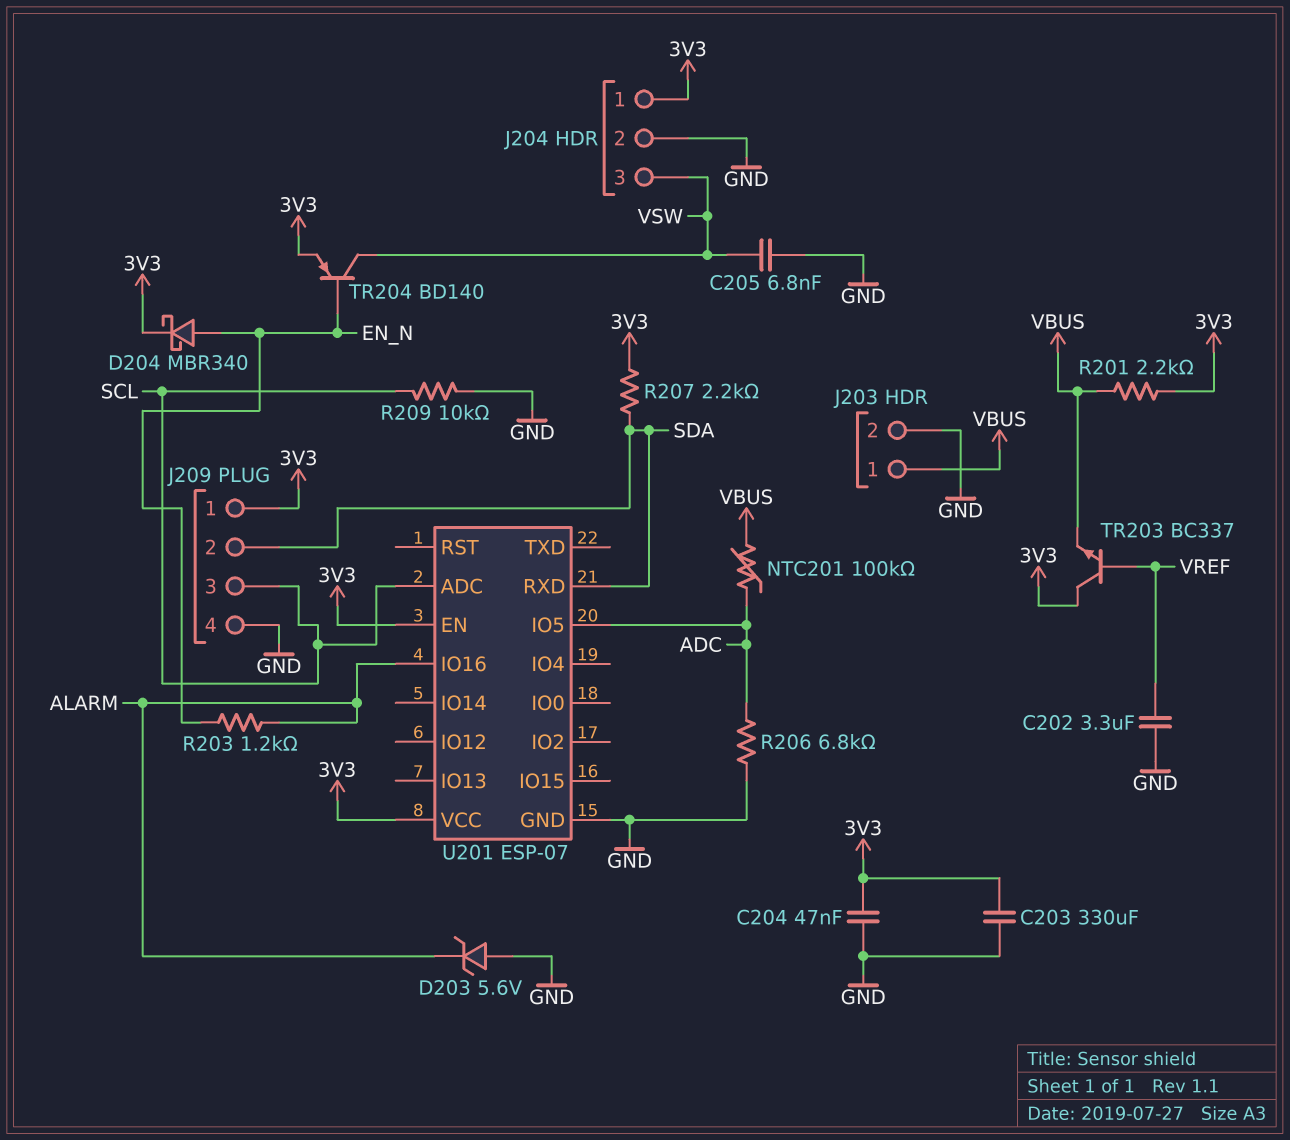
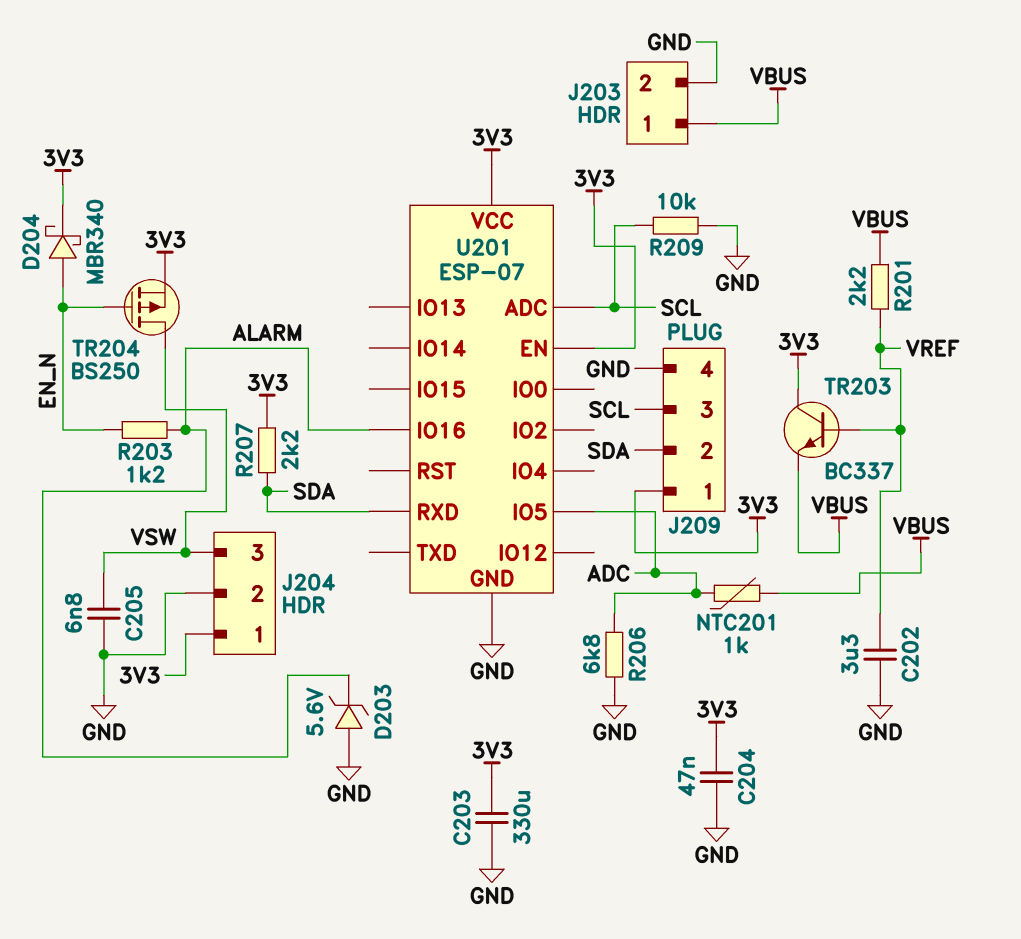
NTC201: 100k (ADC, VBUS) -> 1k (ADC, VBUS)
R201: 2.2k (3V3, VBUS) -> 2.2k (VBUS, VREF)
TR204: PNP BD140 (B EN_N, C VSW, E 3V3) -> PMOS BS250 (G EN_N, D VSW, S 3V3)

